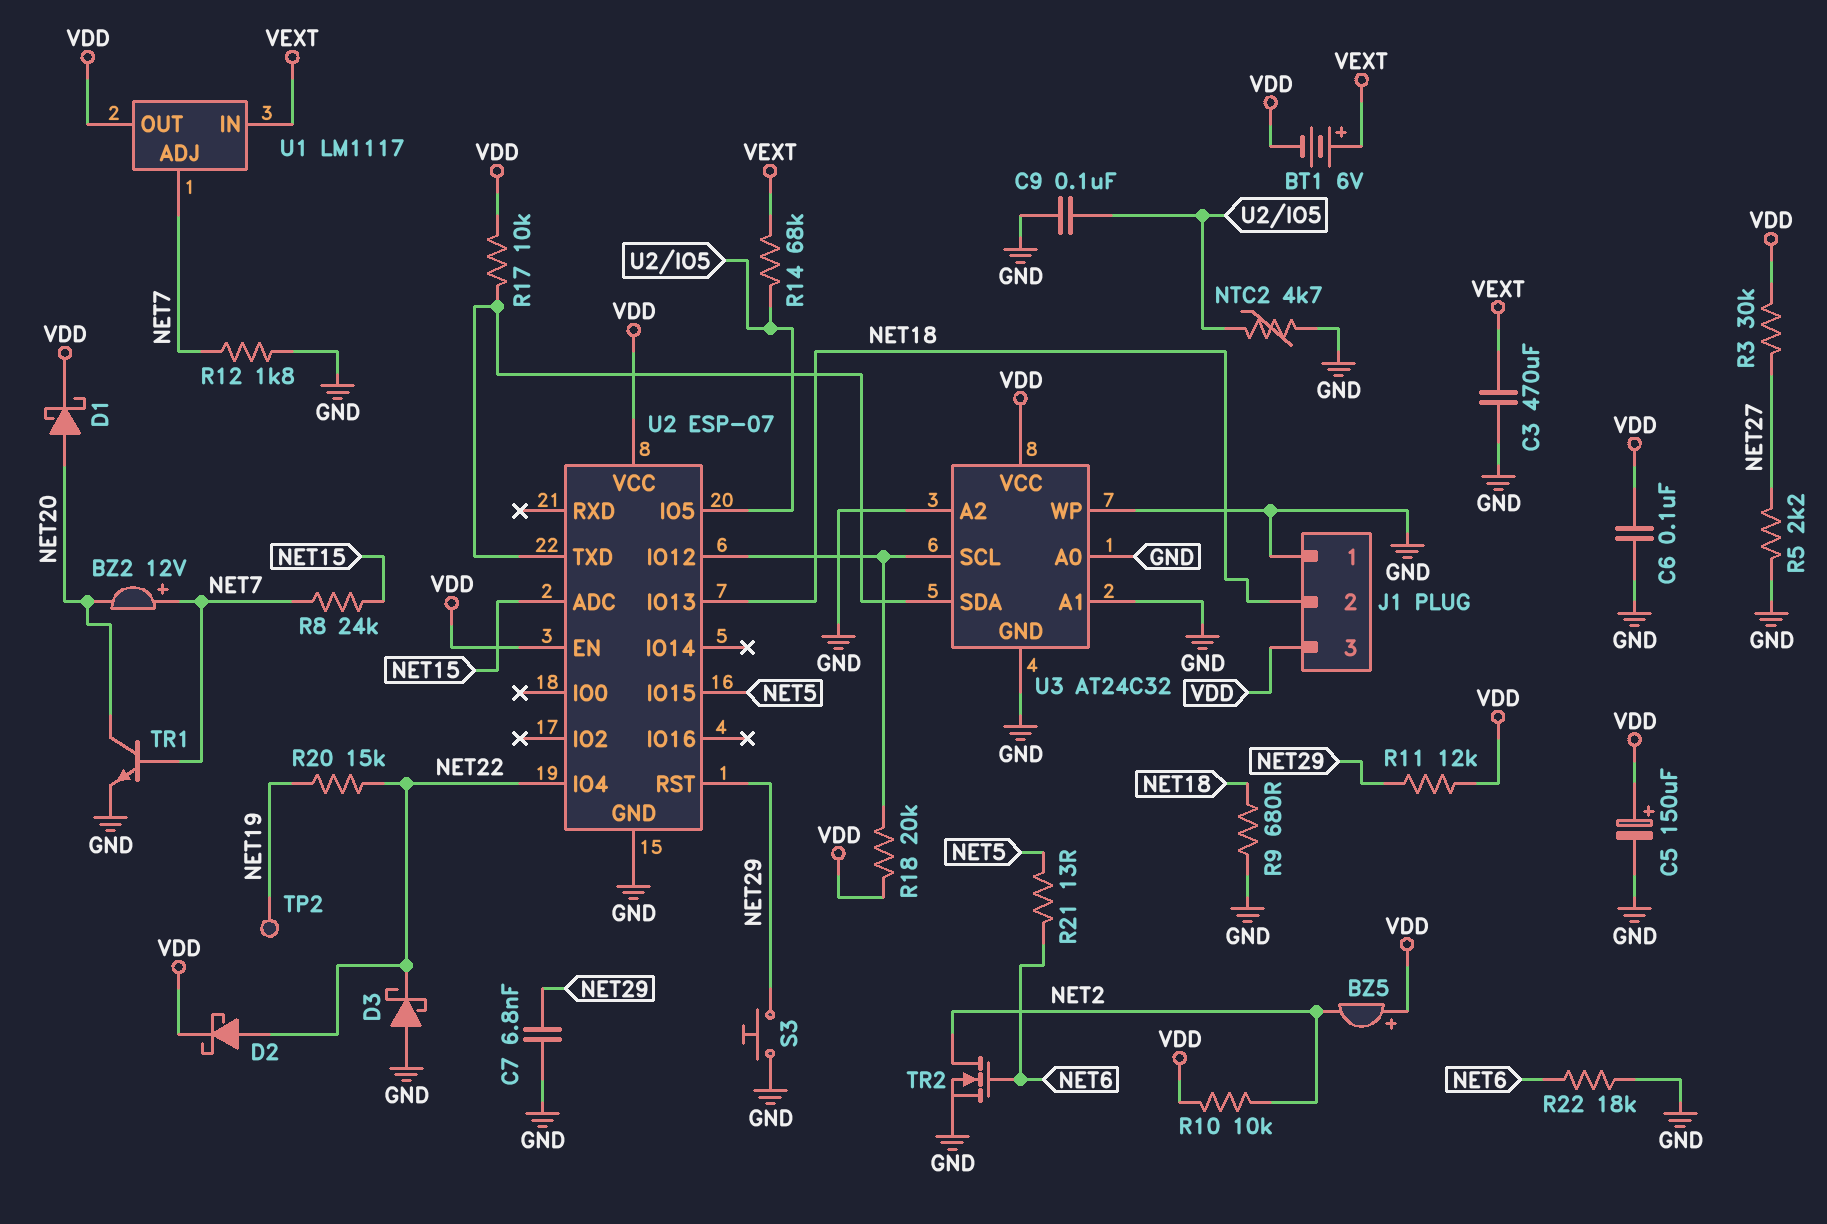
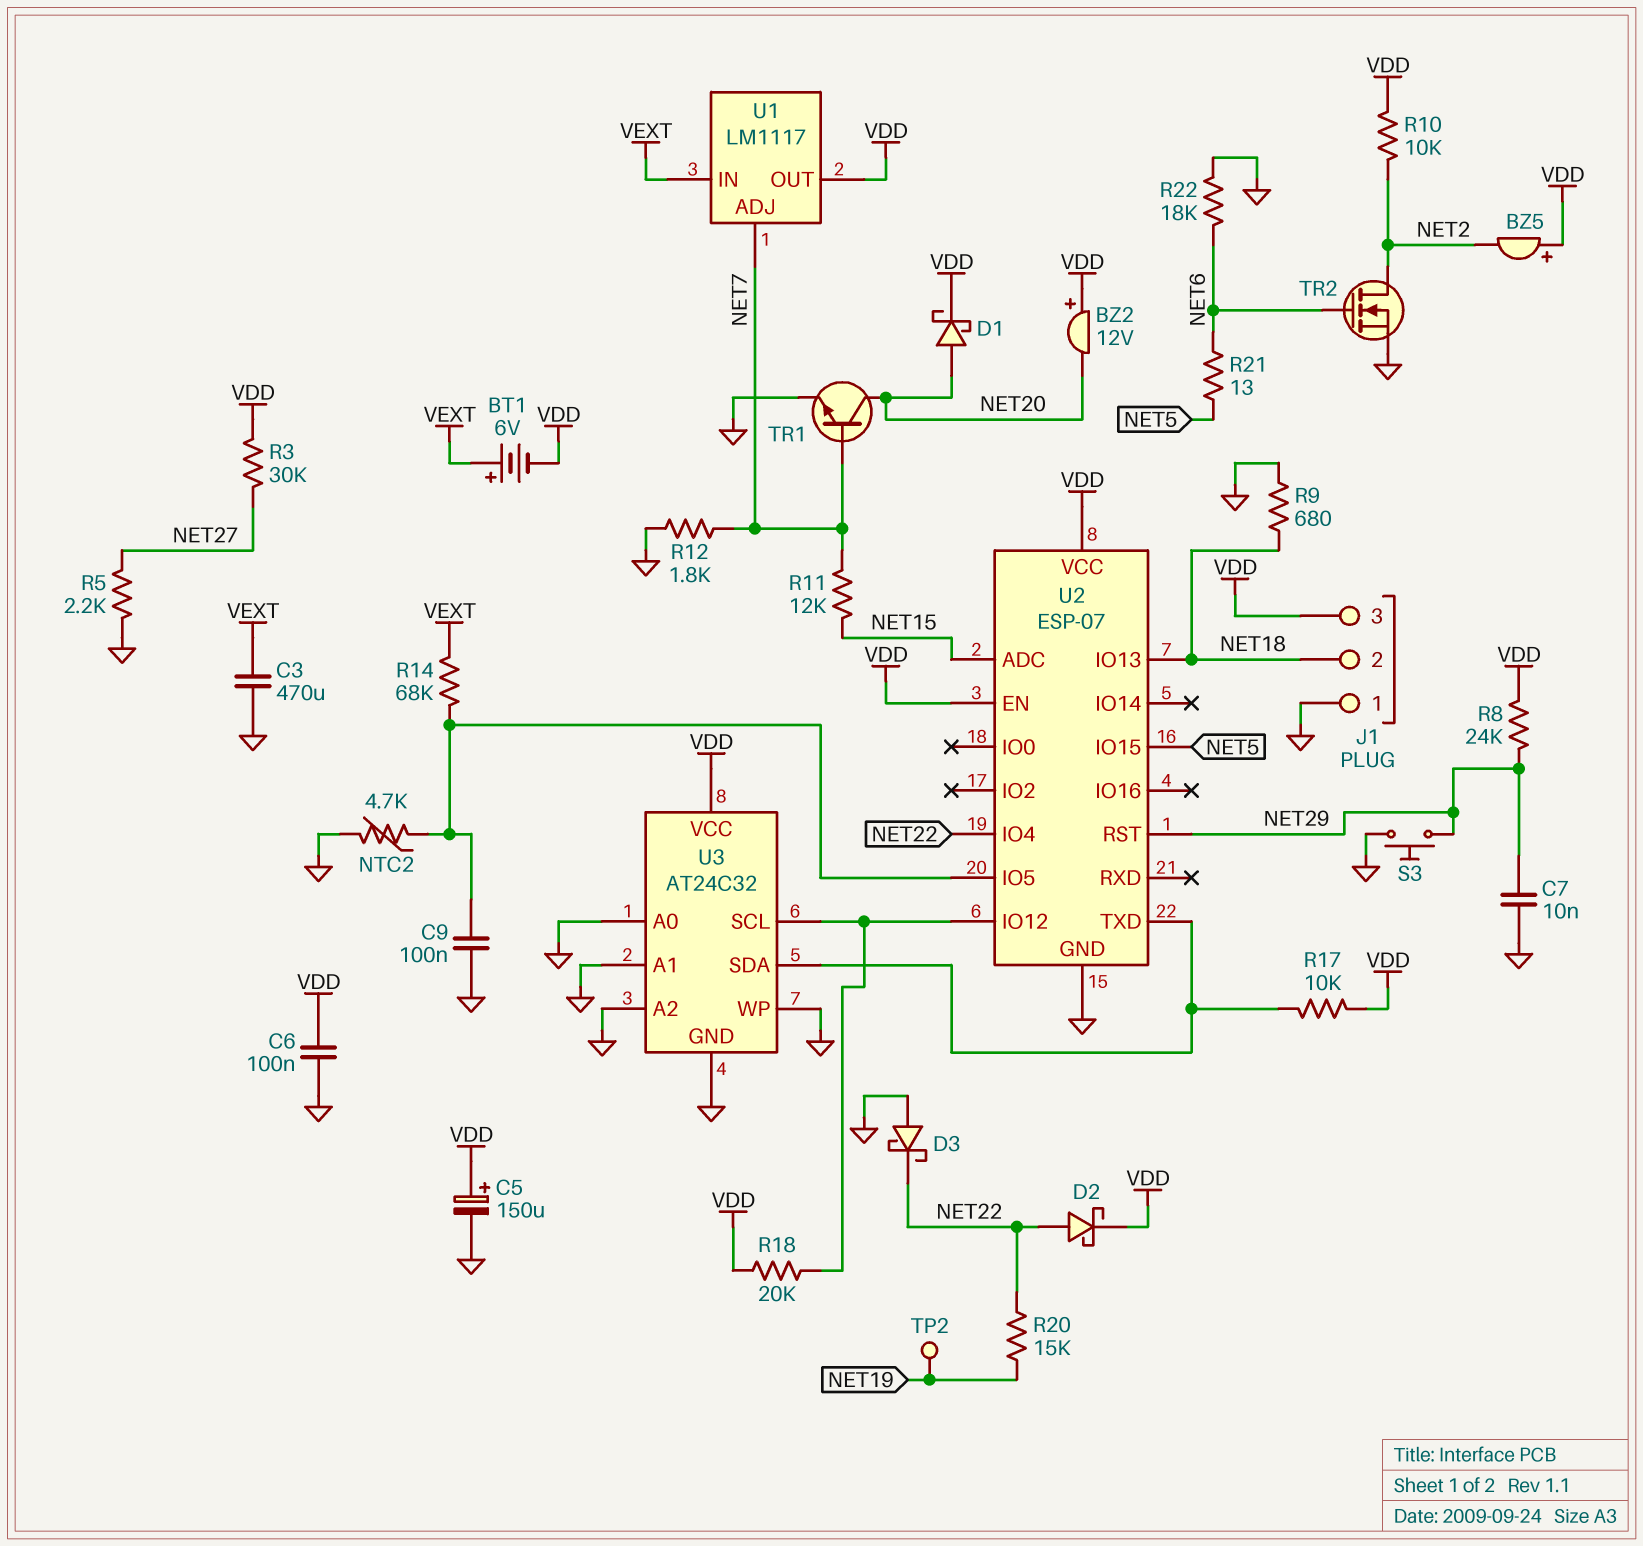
BZ2: buzzer 12V (plus NET7, minus NET20) -> buzzer 12V (plus VDD, minus NET20)
C7: 6.8nF (GND, NET29) -> 10nF (GND, NET29)
R8: 24k (NET7, NET15) -> 24k (NET29, VDD)
R11: 12k (NET29, VDD) -> 12k (NET7, NET15)

